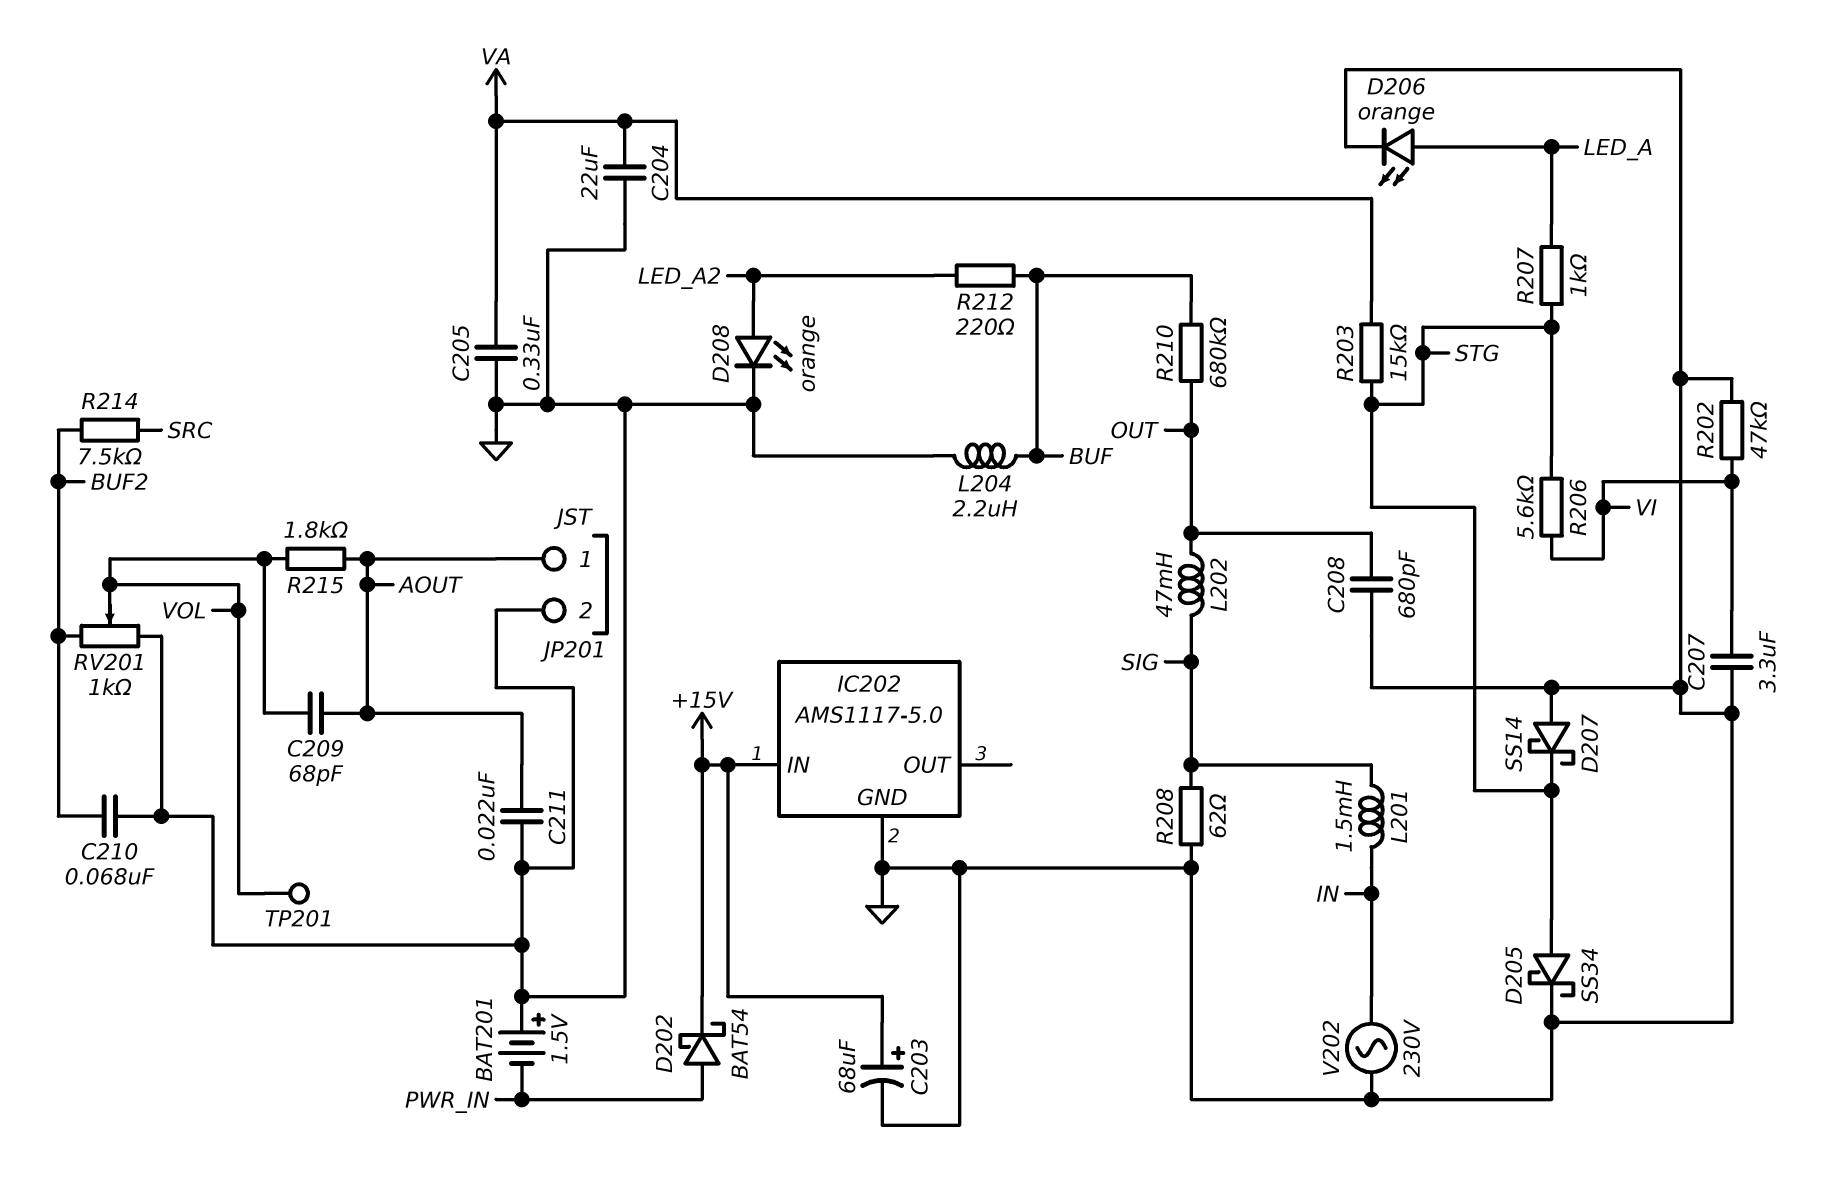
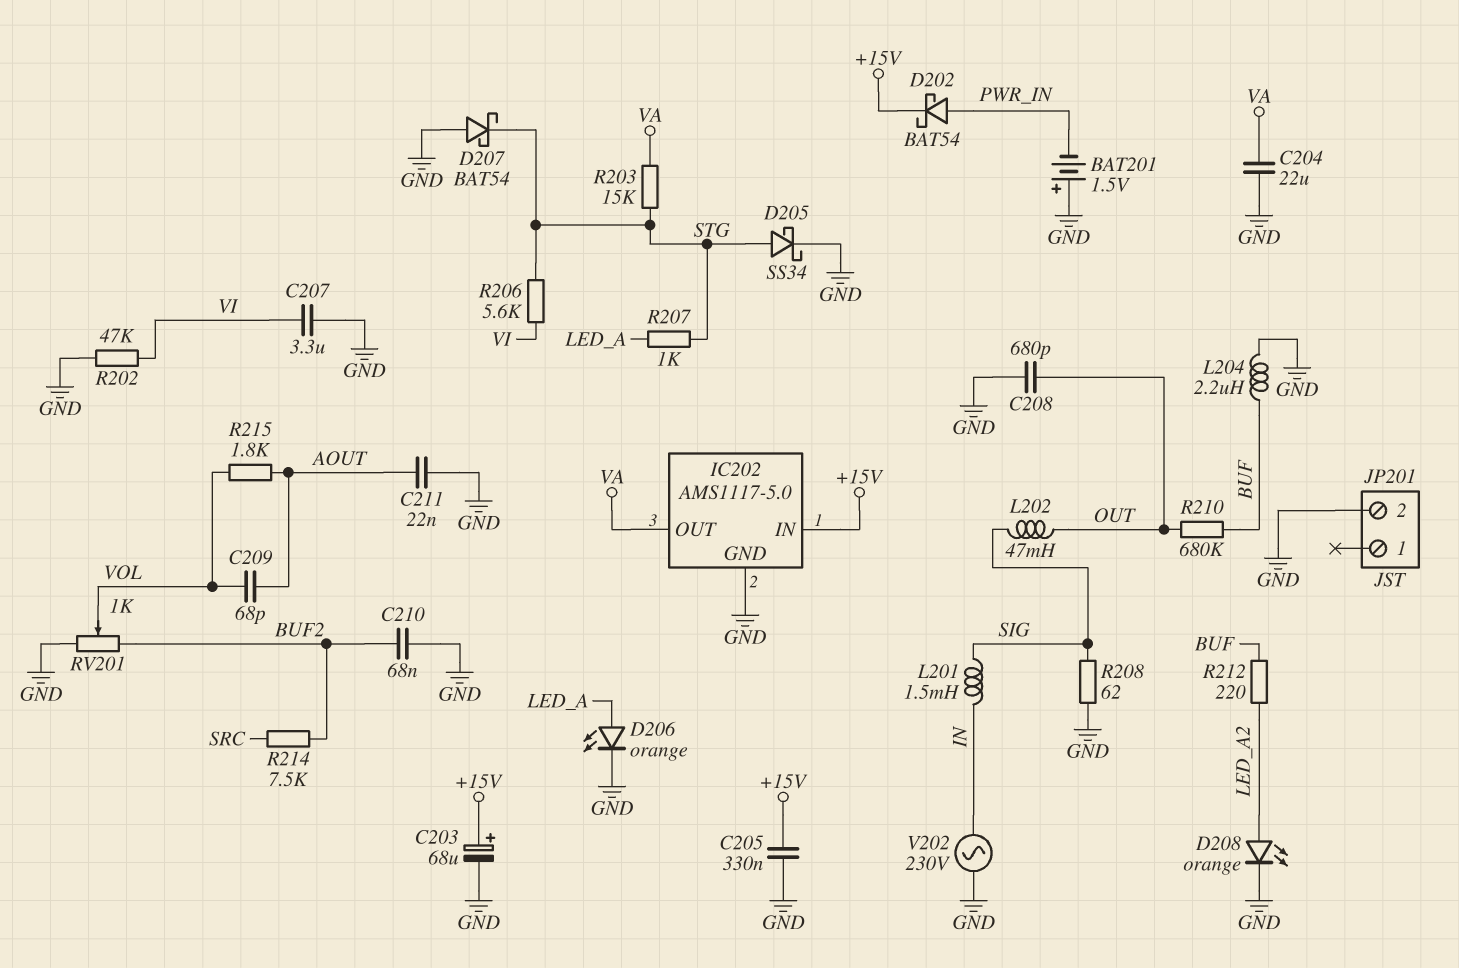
C205: 330nF (GND, VA) -> 330nF (+15V, GND)
D207: schottky SS14 (A GND, K STG) -> schottky BAT54 (A GND, K STG)
IC202 pin OUT: none -> VA
JP201 pin 1: AOUT -> none
TP201: test point (VOL) -> none

